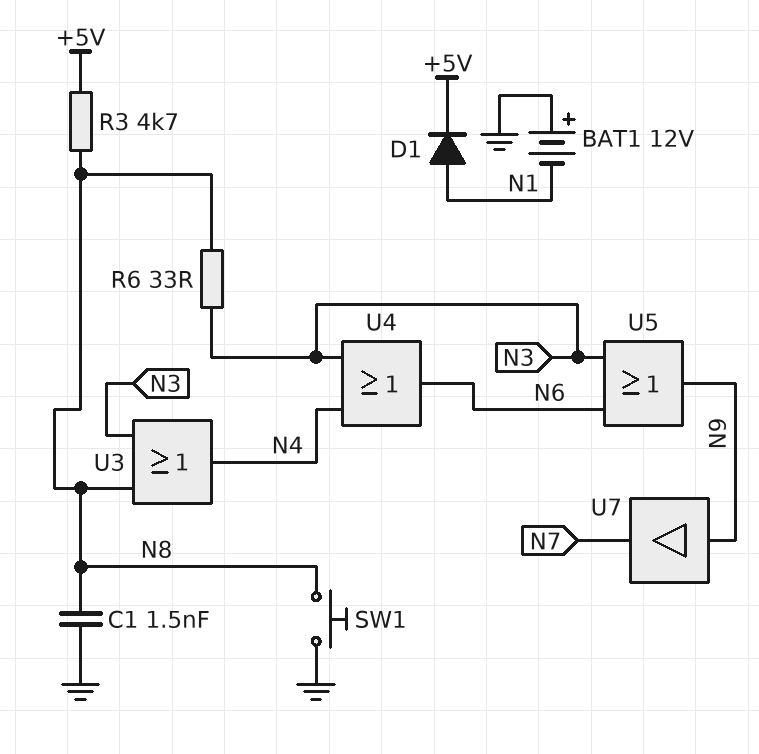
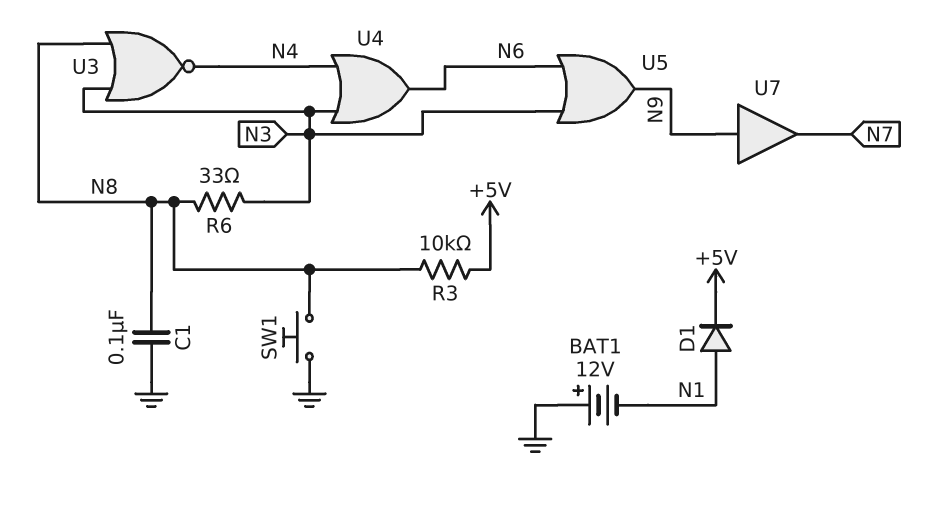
C1: 1.5nF (GND, N8) -> 100nF (GND, N8)
R3: 4.7k (+5V, N8) -> 10k (+5V, N8)
U3: OR (in N3, in N8, out N4) -> NOR (in N3, in N8, out N4)

